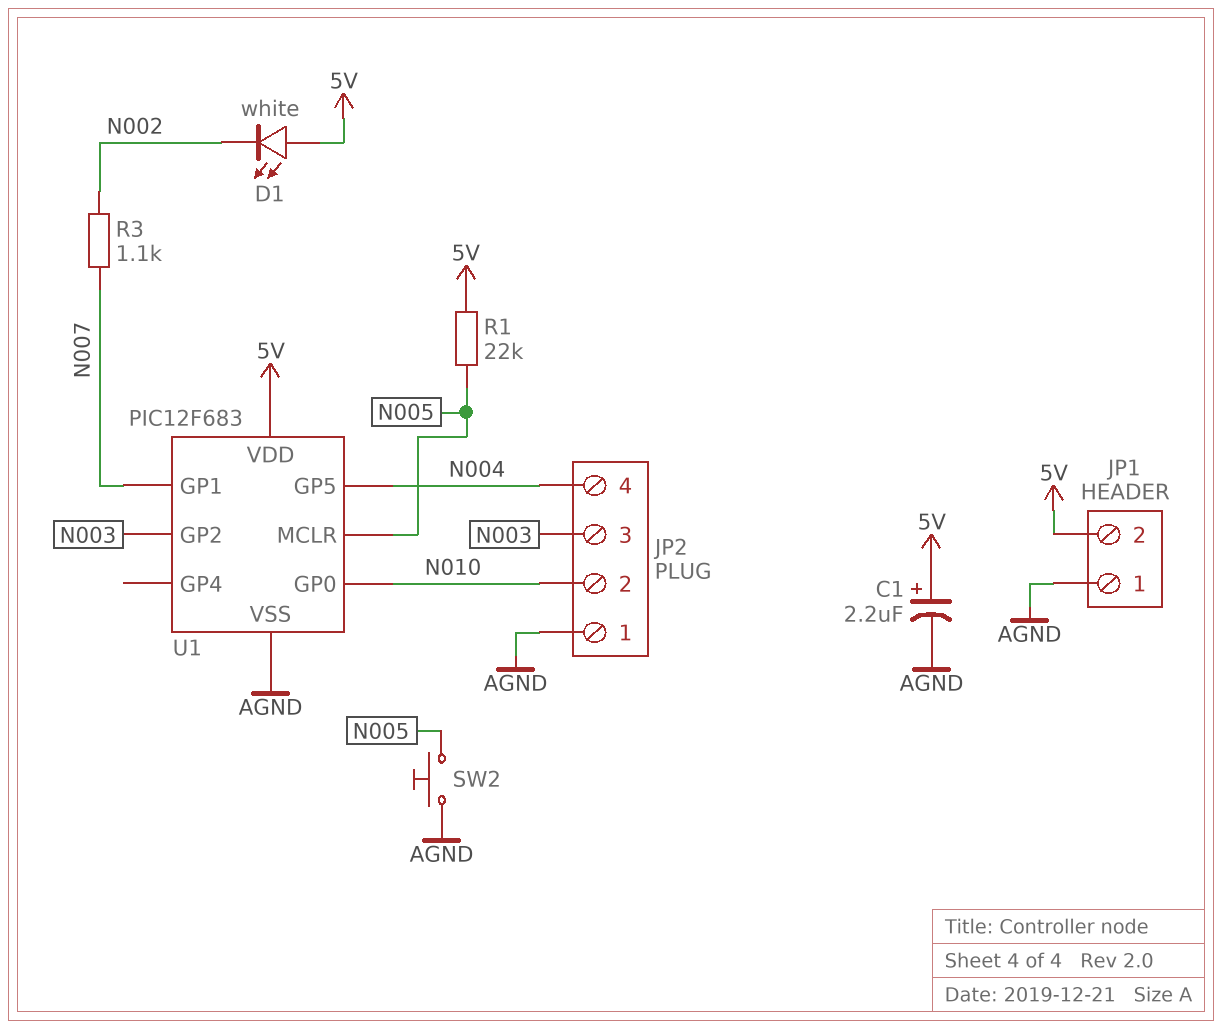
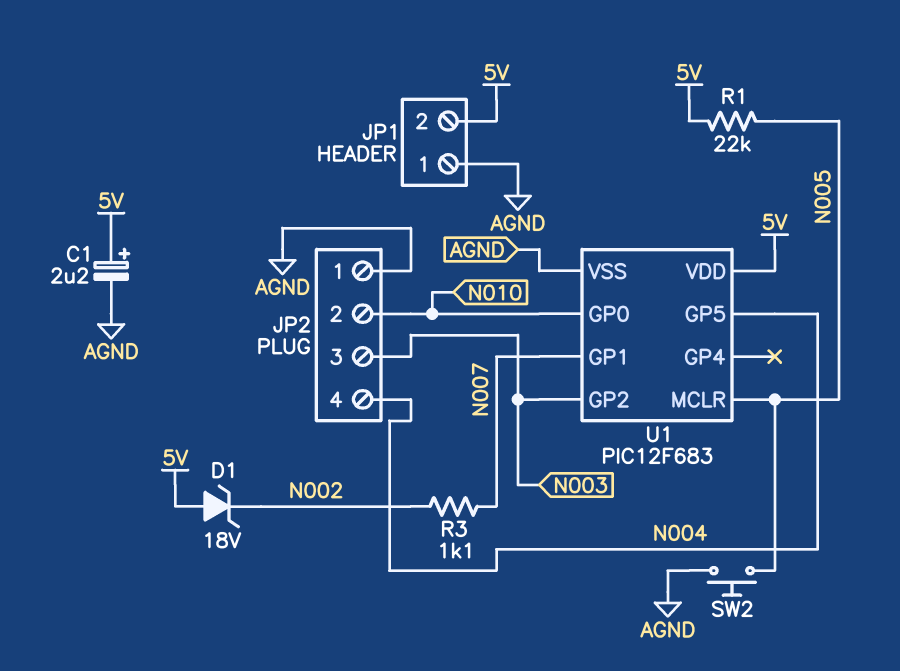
D1: LED white (A 5V, K N002) -> zener 18V (A 5V, K N002)

